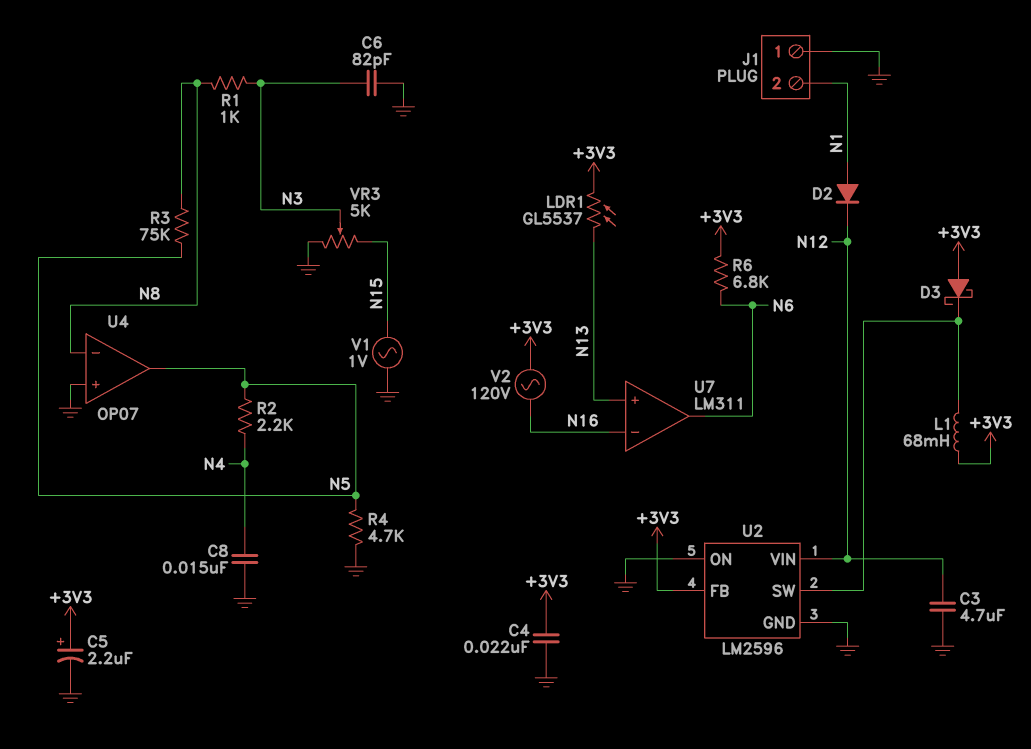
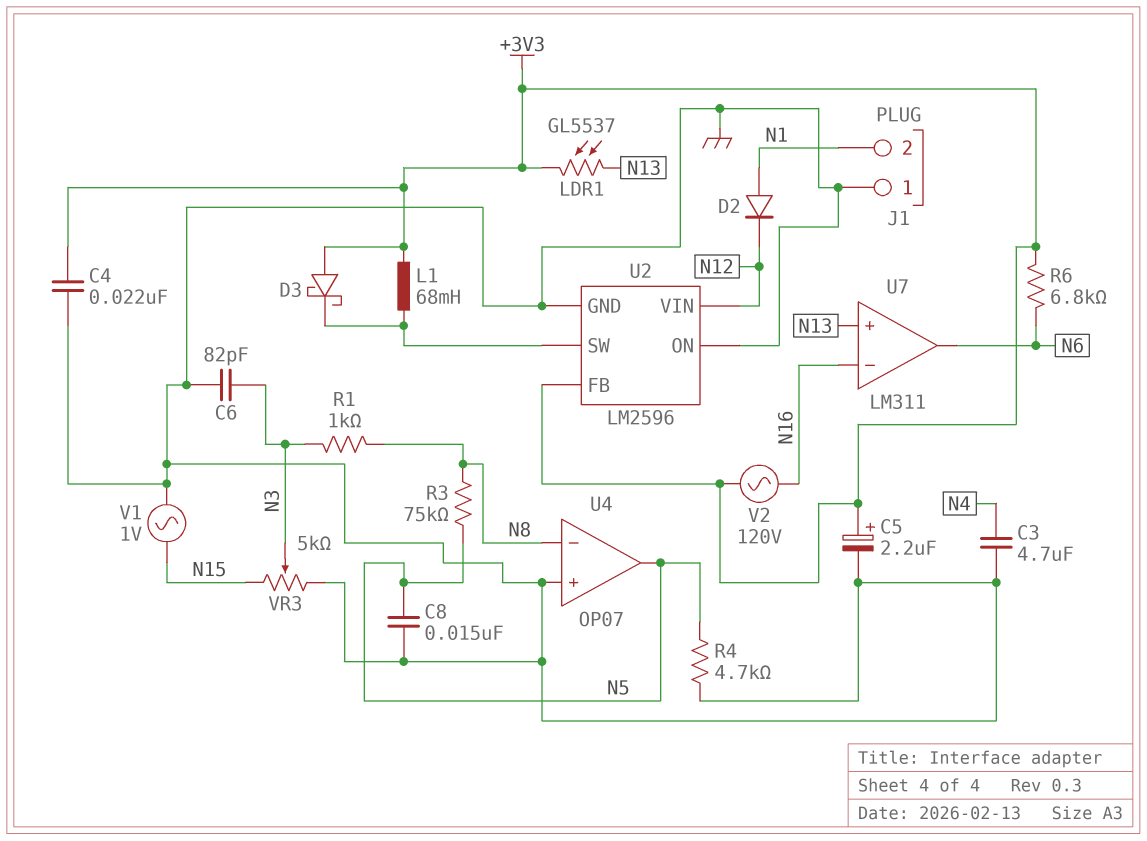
C3: 4.7uF (GND, N12) -> 4.7uF (GND, N4)
C8: 15nF (GND, N4) -> 15nF (GND, N5)
R2: 2.2k (N4, N5) -> none

